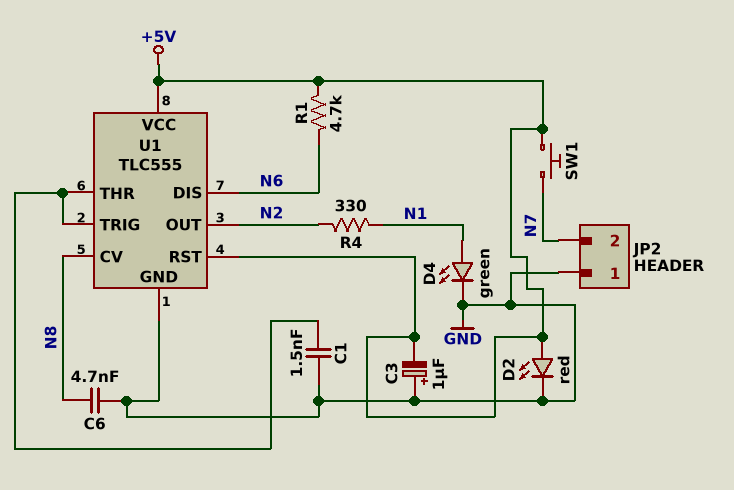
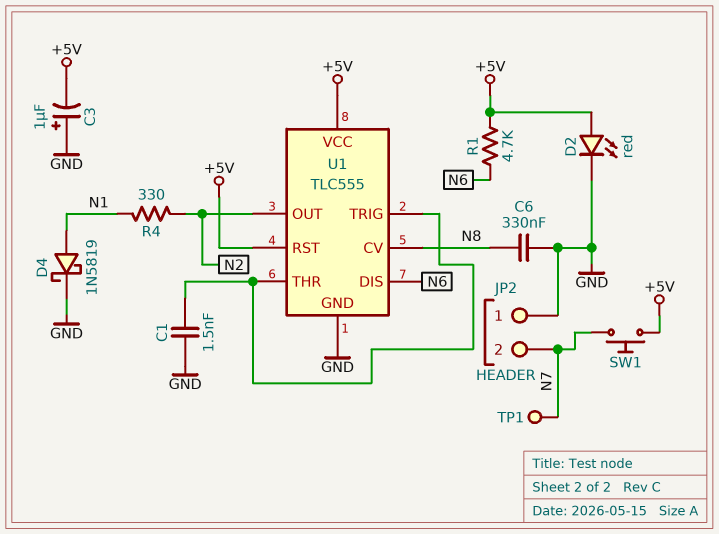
C6: 4.7nF (GND, N8) -> 330nF (GND, N8)
D4: LED green (A N1, K GND) -> schottky 1N5819 (A N1, K GND)
TP1: none -> test point (N7)

